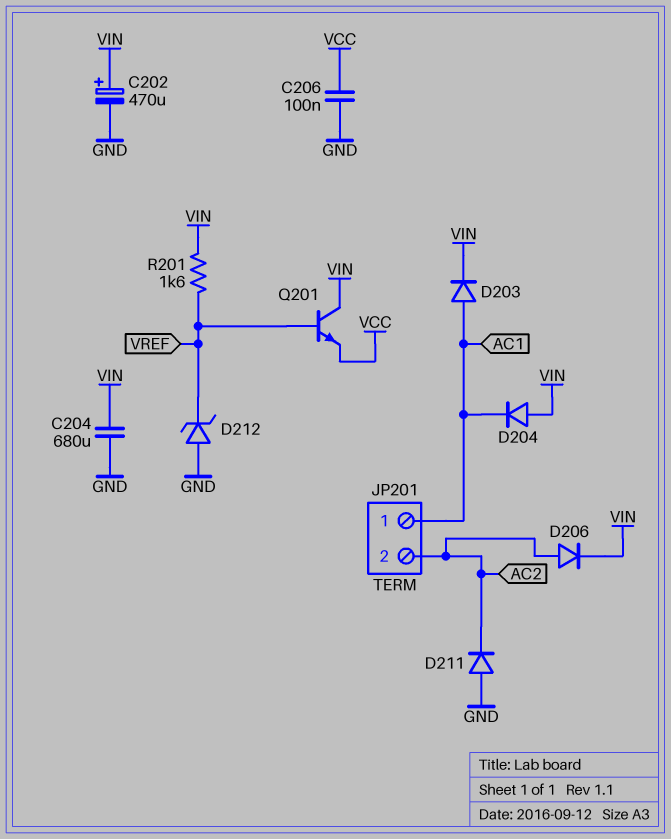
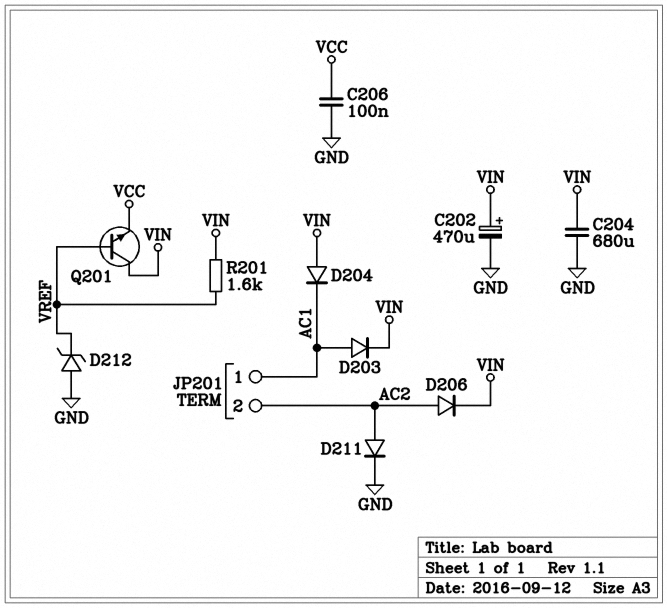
D211: diode (A GND, K AC2) -> diode (A AC2, K GND)

